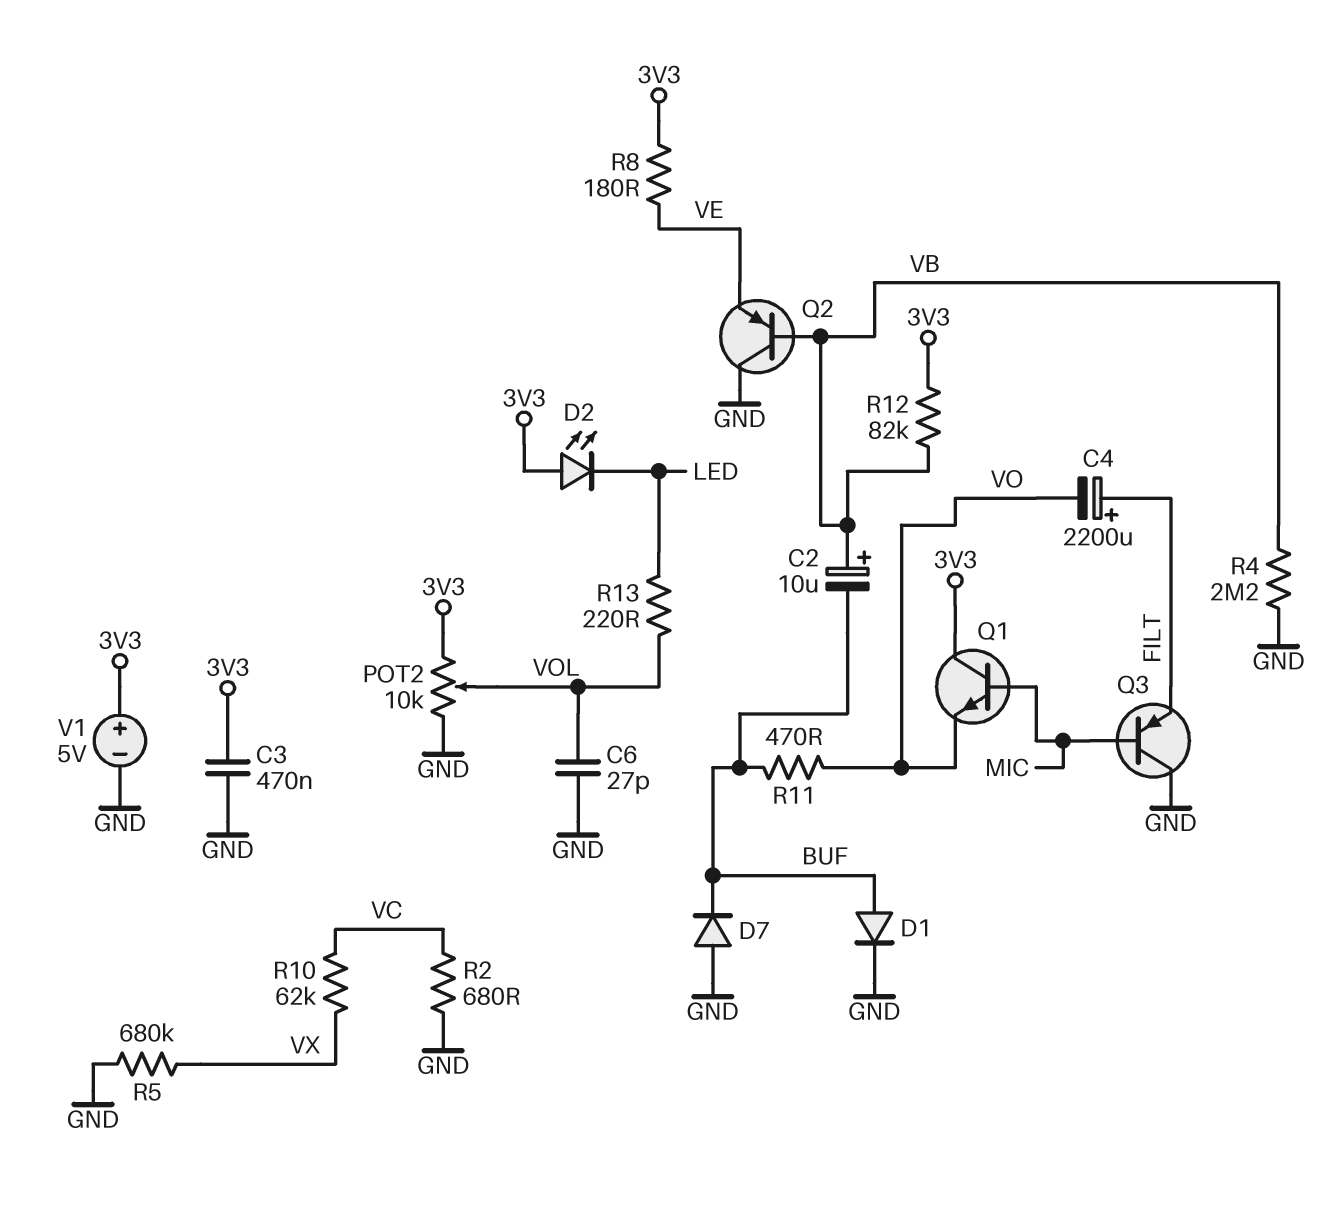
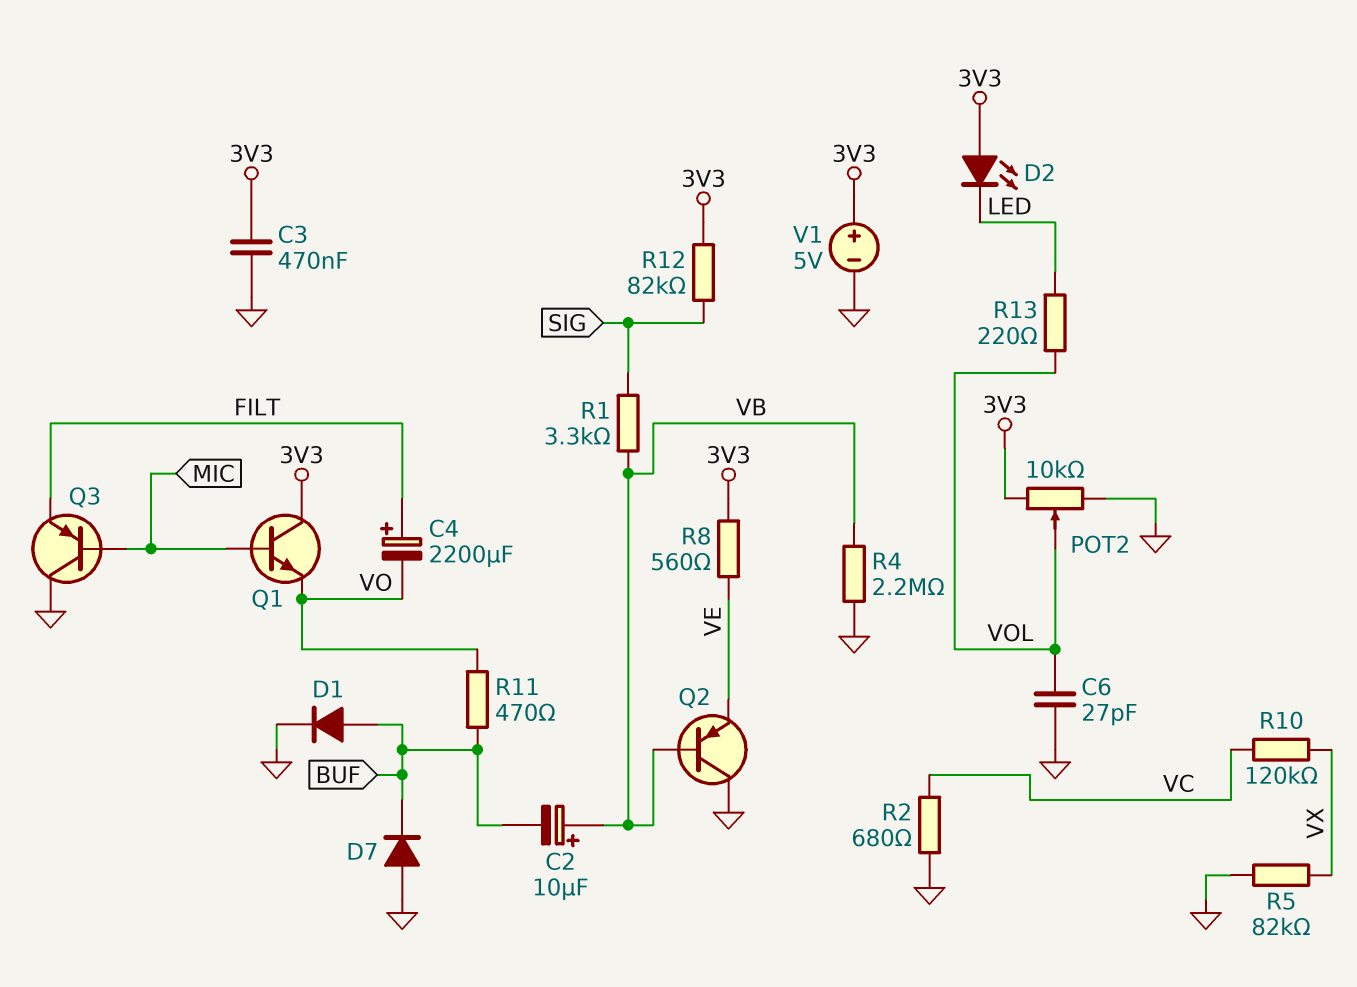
R1: none -> 3.3k (SIG, VB)
R5: 680k (GND, VX) -> 82k (GND, VX)
R8: 180 (3V3, VE) -> 560 (3V3, VE)
R10: 62k (VC, VX) -> 120k (VC, VX)
R12: 82k (3V3, VB) -> 82k (3V3, SIG)

